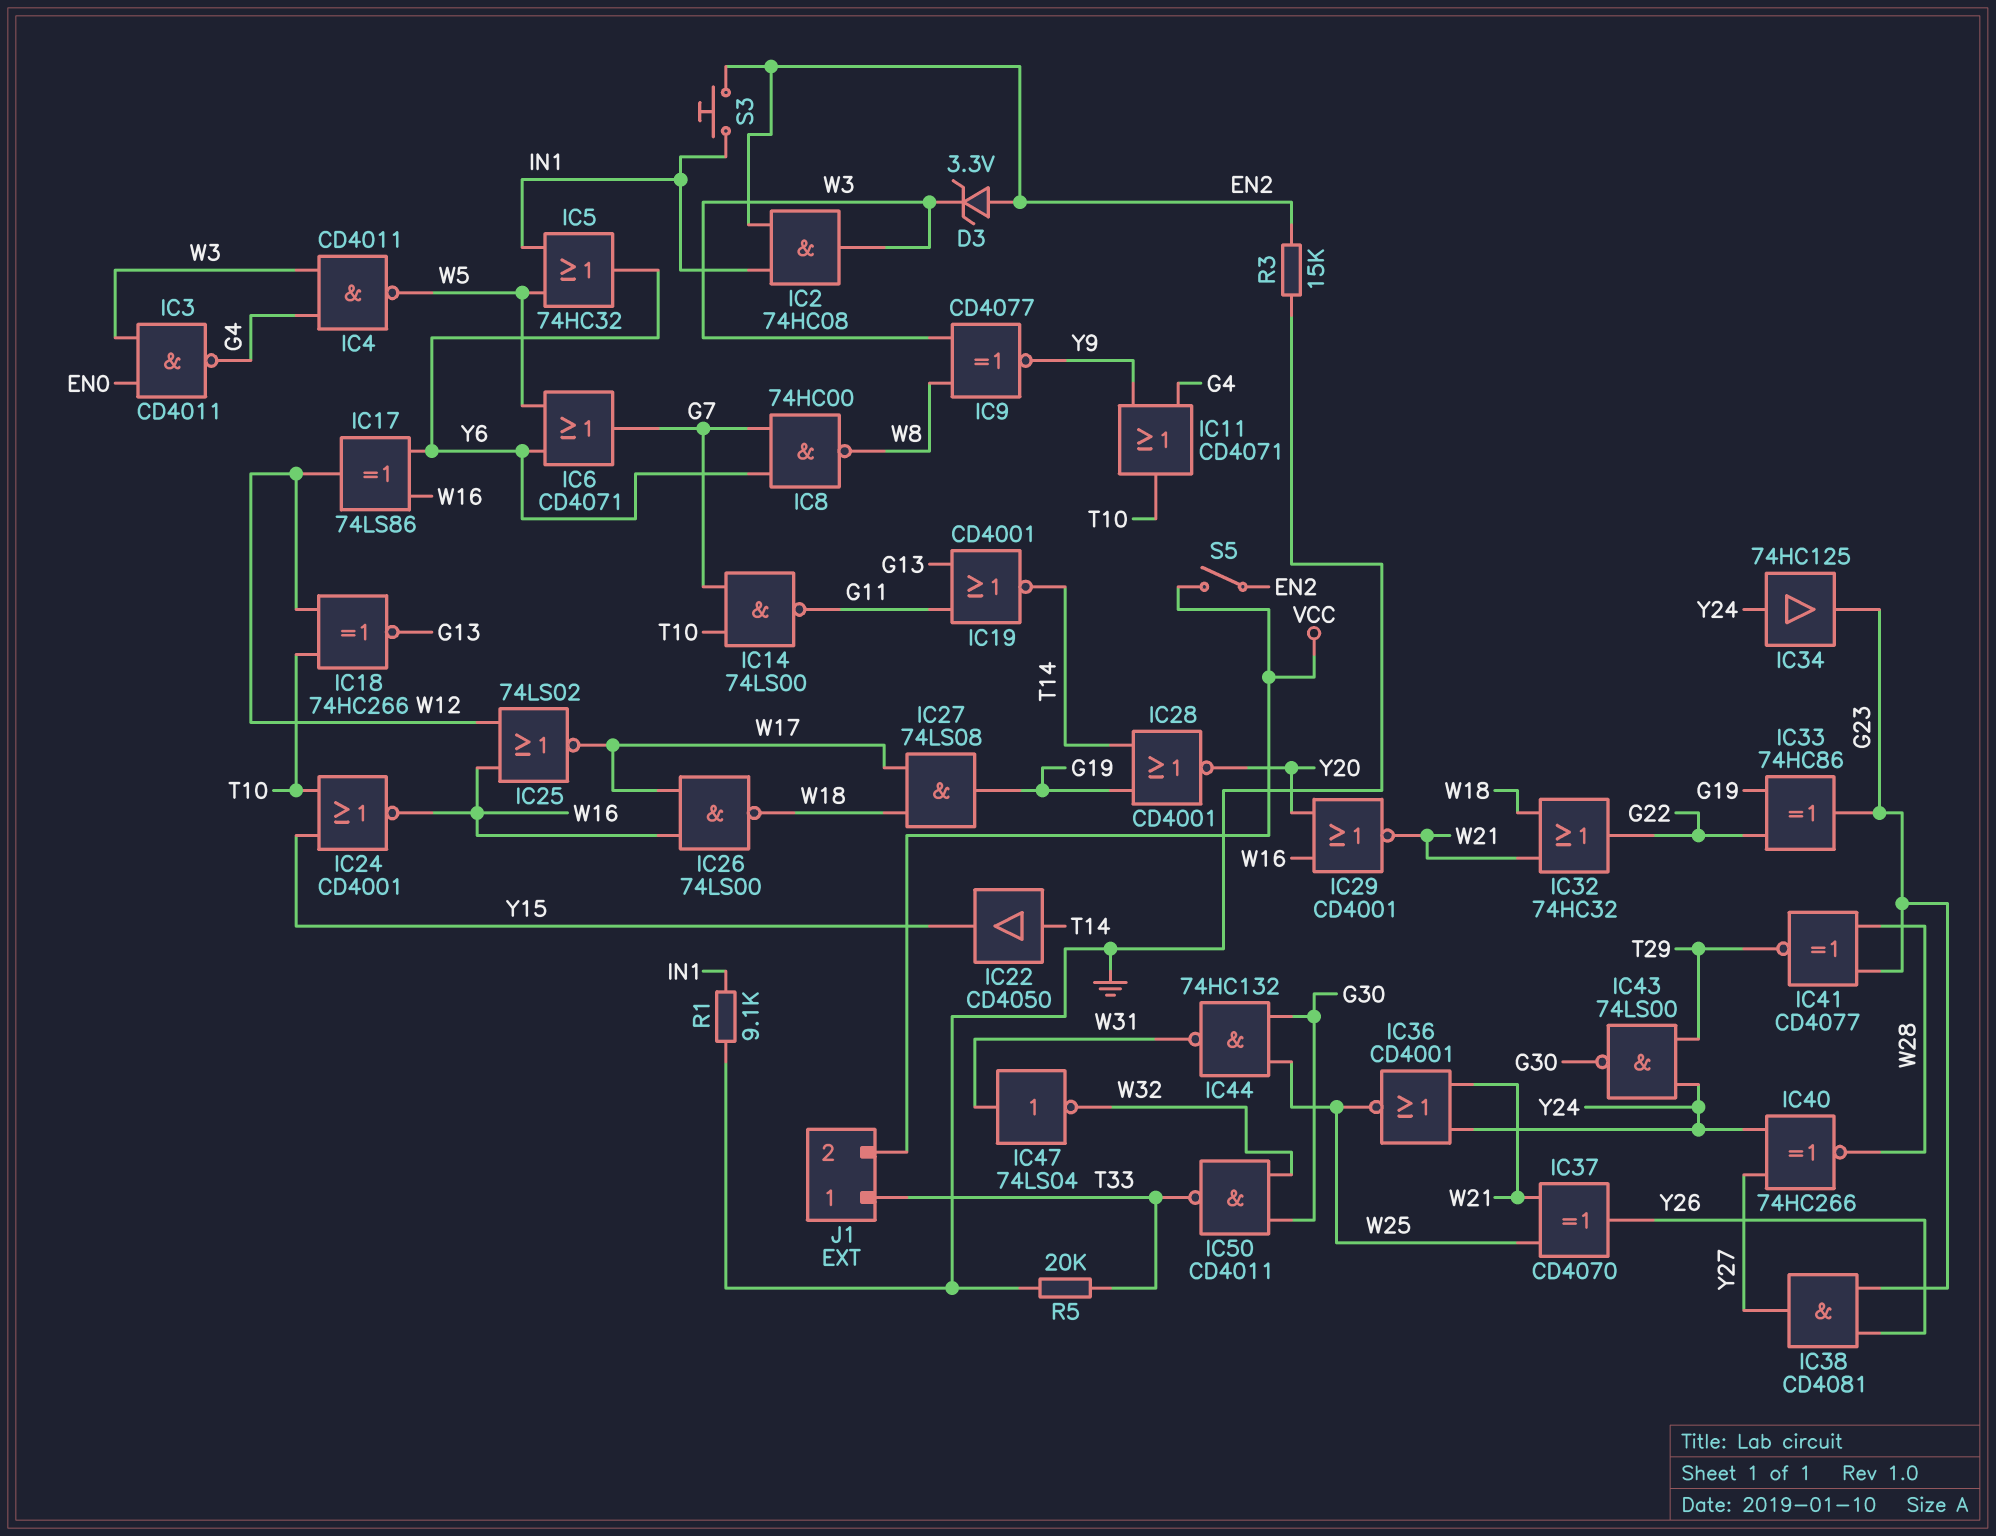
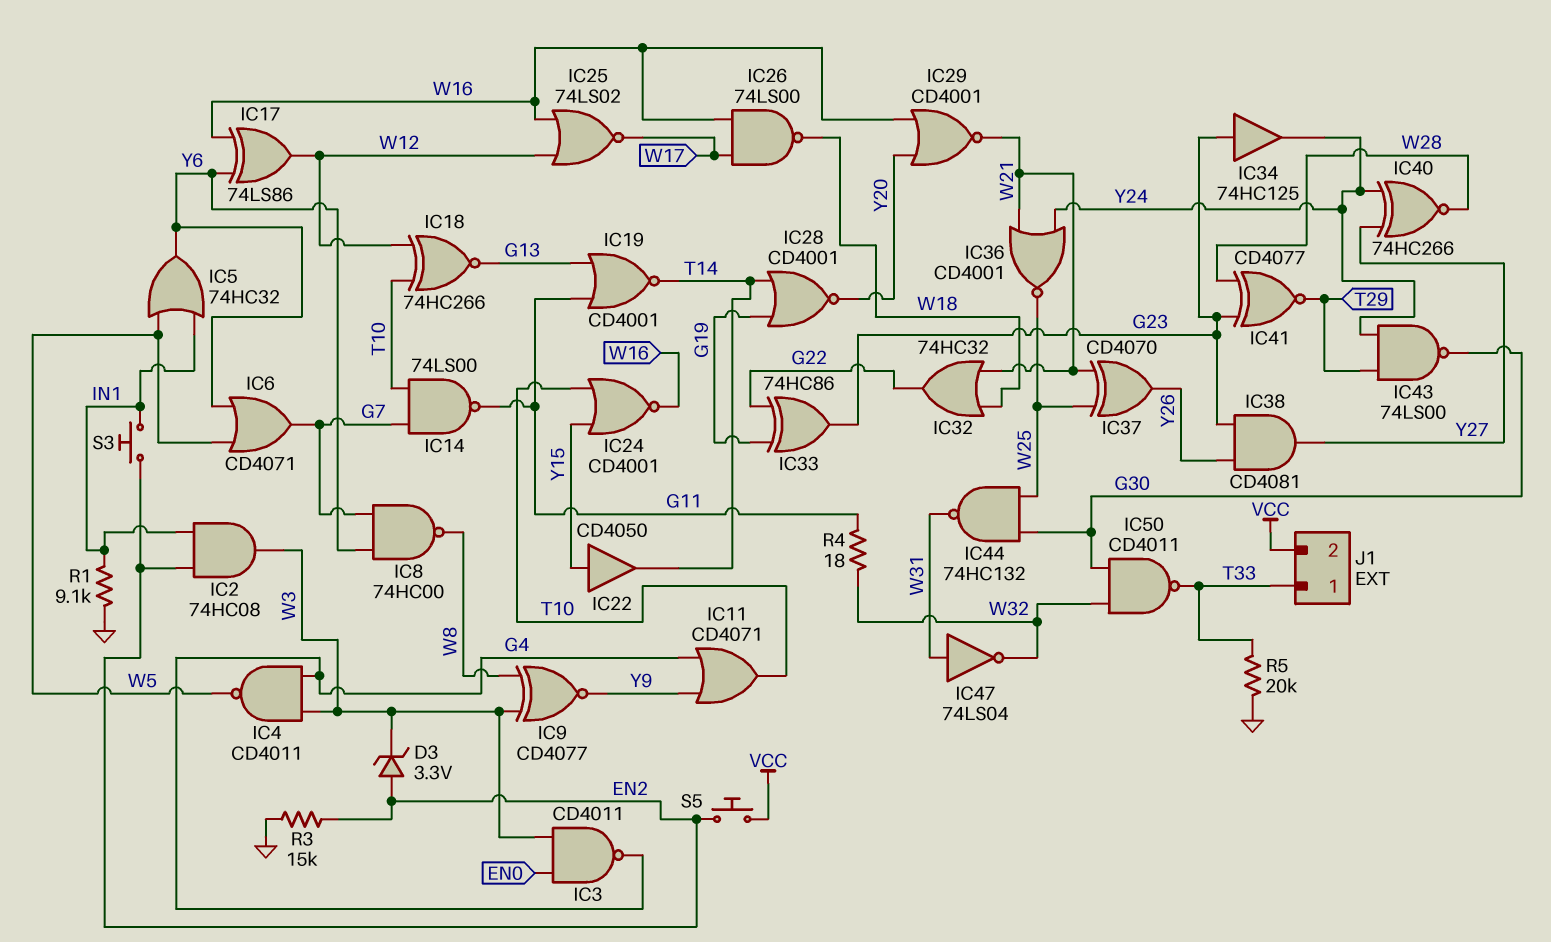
IC22: buffer CD4050 (in T14, out Y15) -> buffer CD4050 (in Y15, out T14)
IC27: AND 74LS08 (in W17, in W18, out G19) -> none
IC34: buffer 74HC125 (in Y24, out G23) -> buffer 74HC125 (in G23, out Y24)
R4: none -> 18 (G11, W32)
S5: switch (EN2, VCC) -> button (EN2, VCC)

